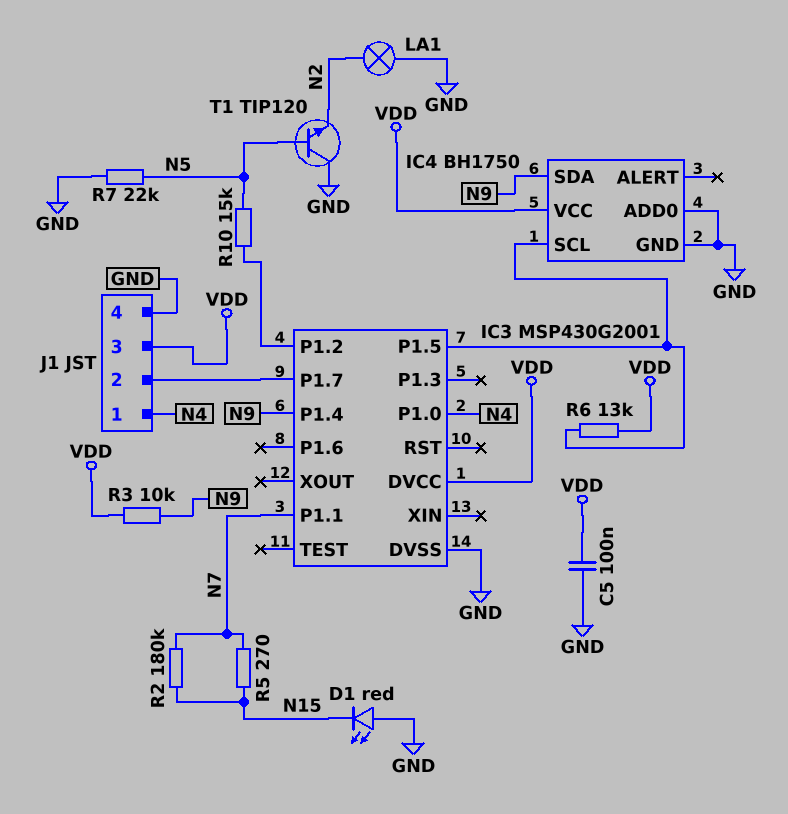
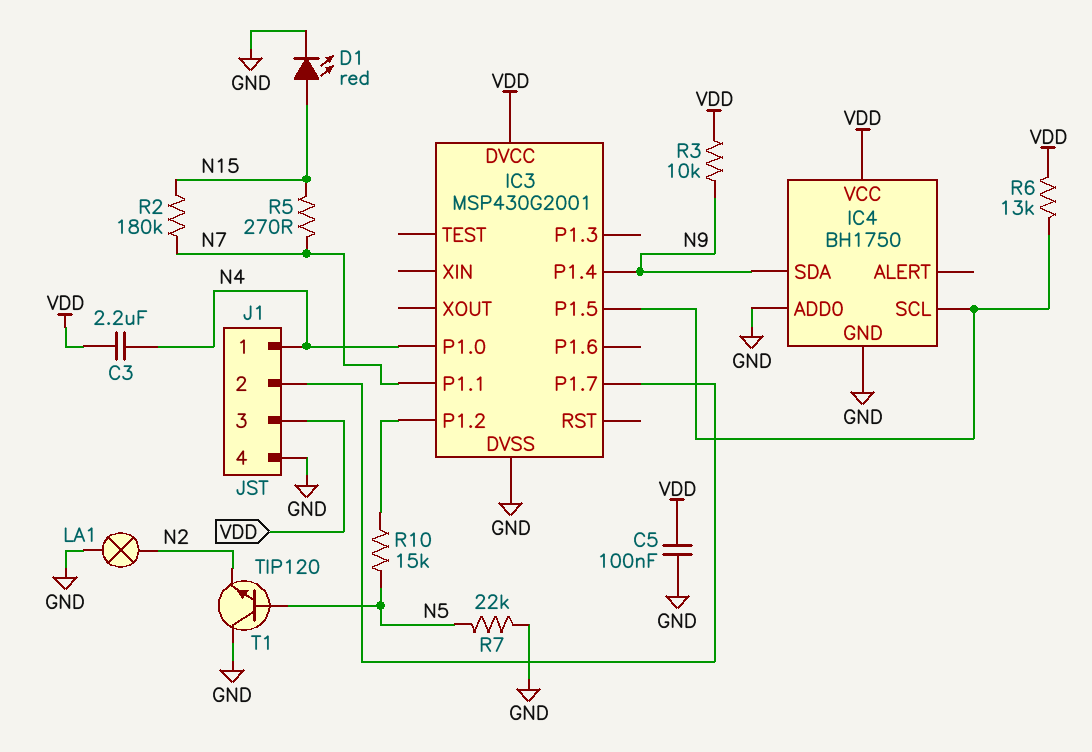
C3: none -> 2.2uF (N4, VDD)
D1: LED red (A GND, K N15) -> LED red (A N15, K GND)

